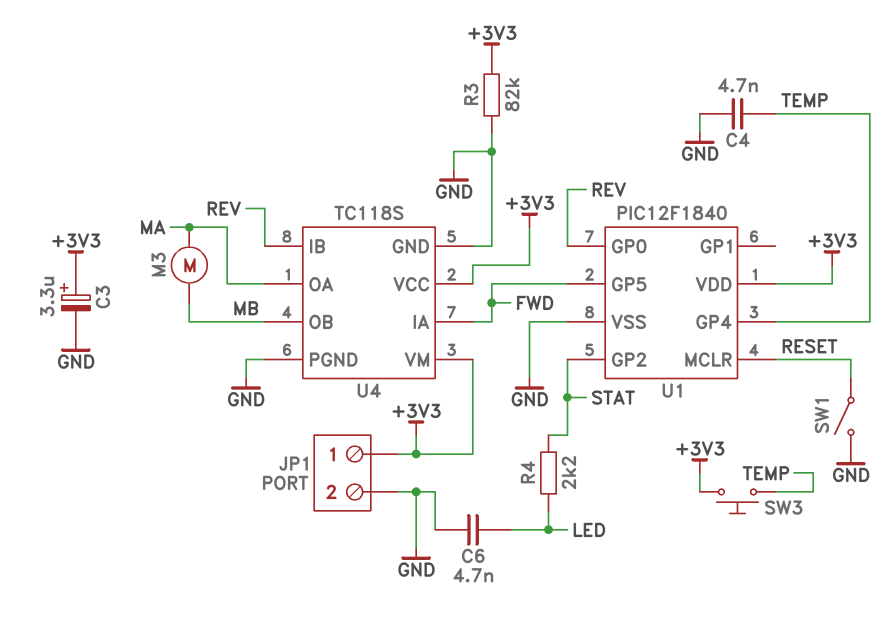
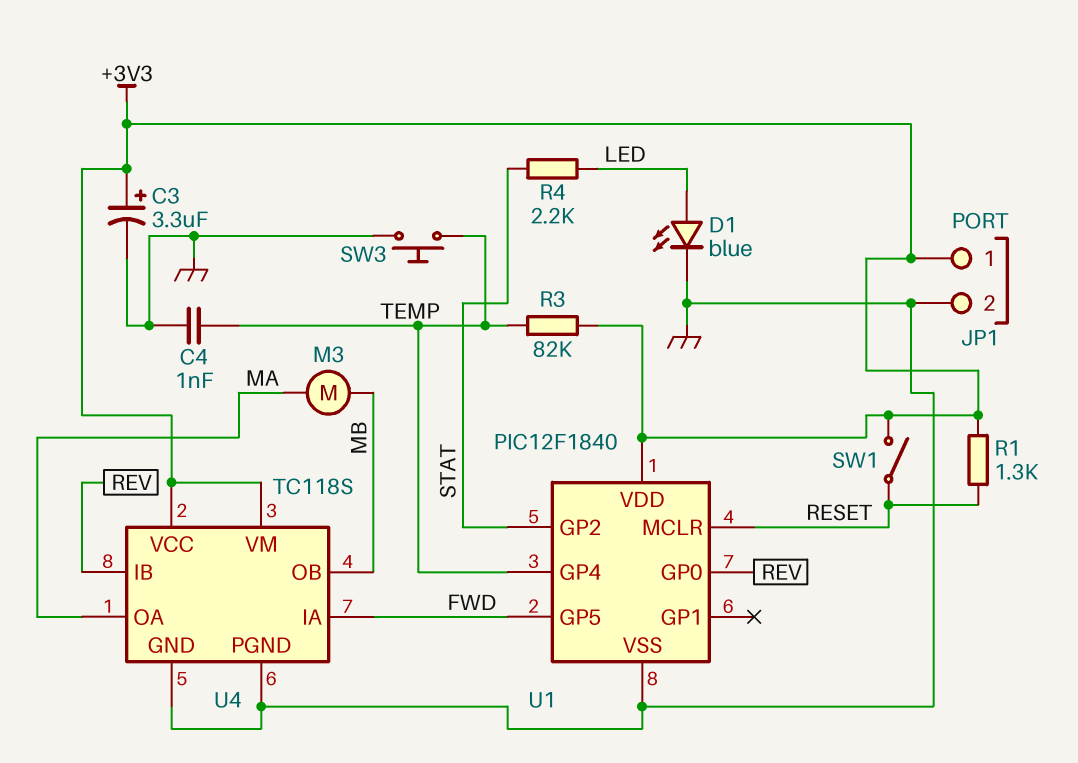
C4: 4.7nF (GND, TEMP) -> 1nF (GND, TEMP)
C6: 4.7nF (GND, LED) -> none
D1: none -> LED blue (A LED, K GND)
R1: none -> 1.3k (+3V3, RESET)
R3: 82k (+3V3, GND) -> 82k (+3V3, TEMP)
SW1: switch (GND, RESET) -> switch (+3V3, RESET)
SW3: button (+3V3, TEMP) -> button (GND, TEMP)

